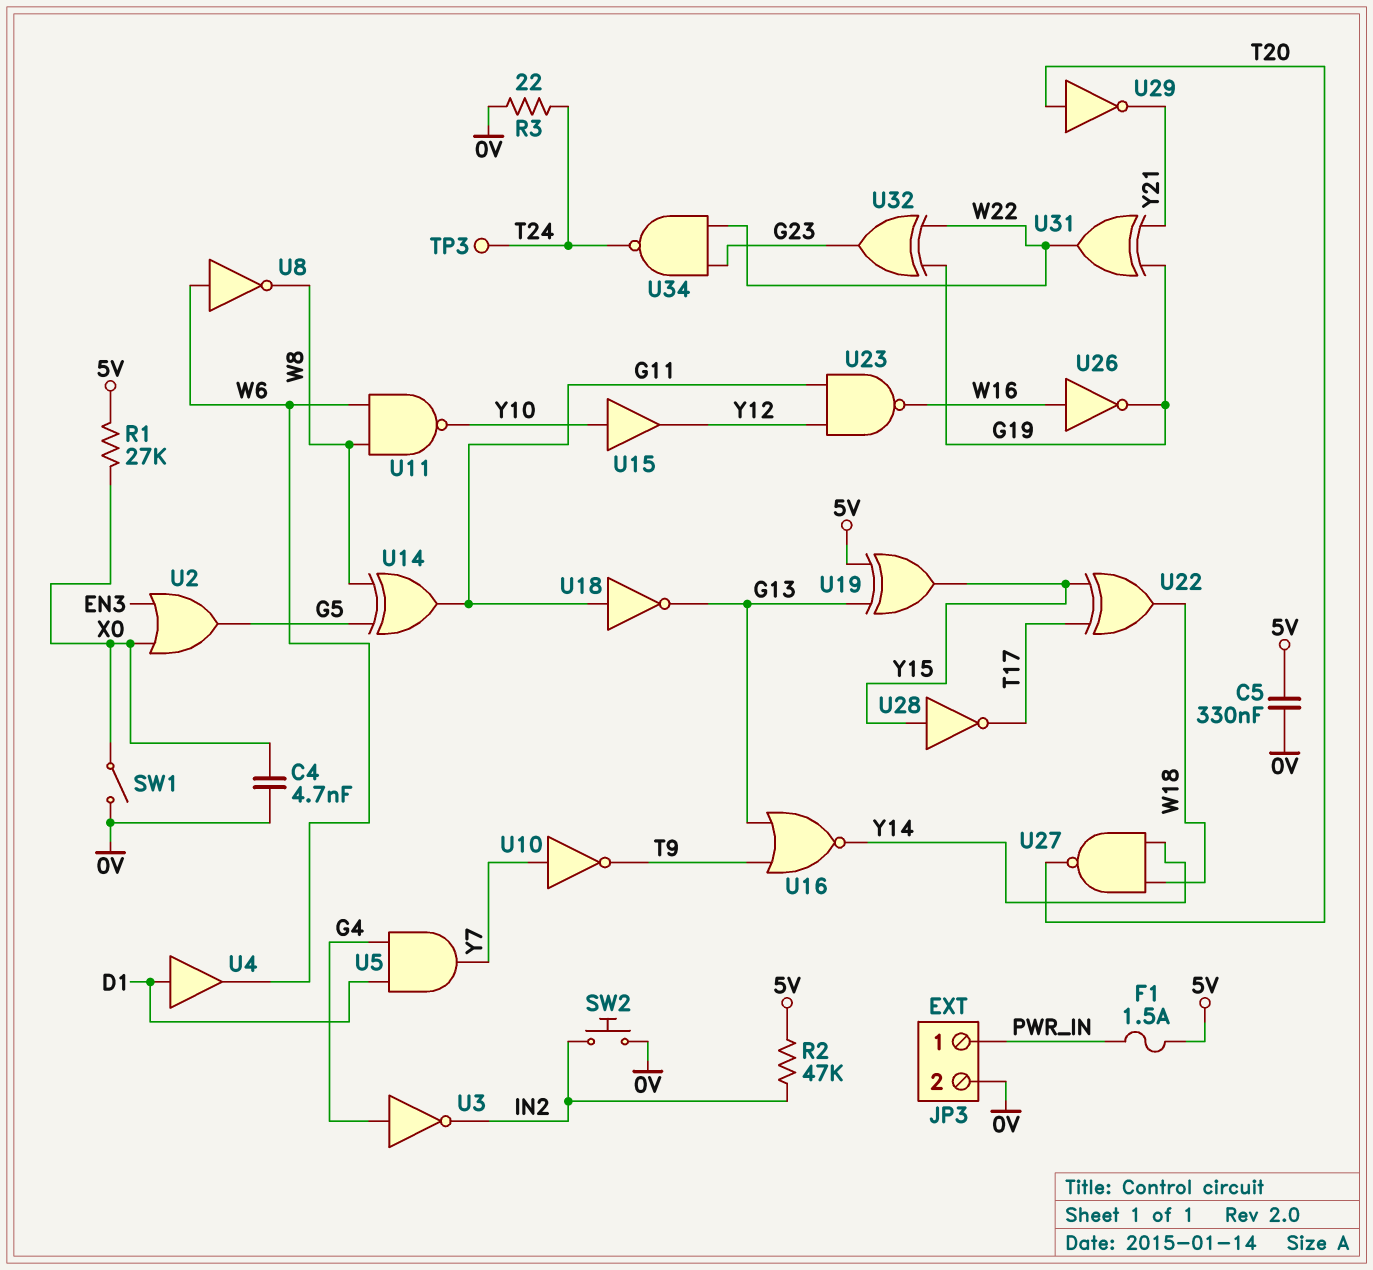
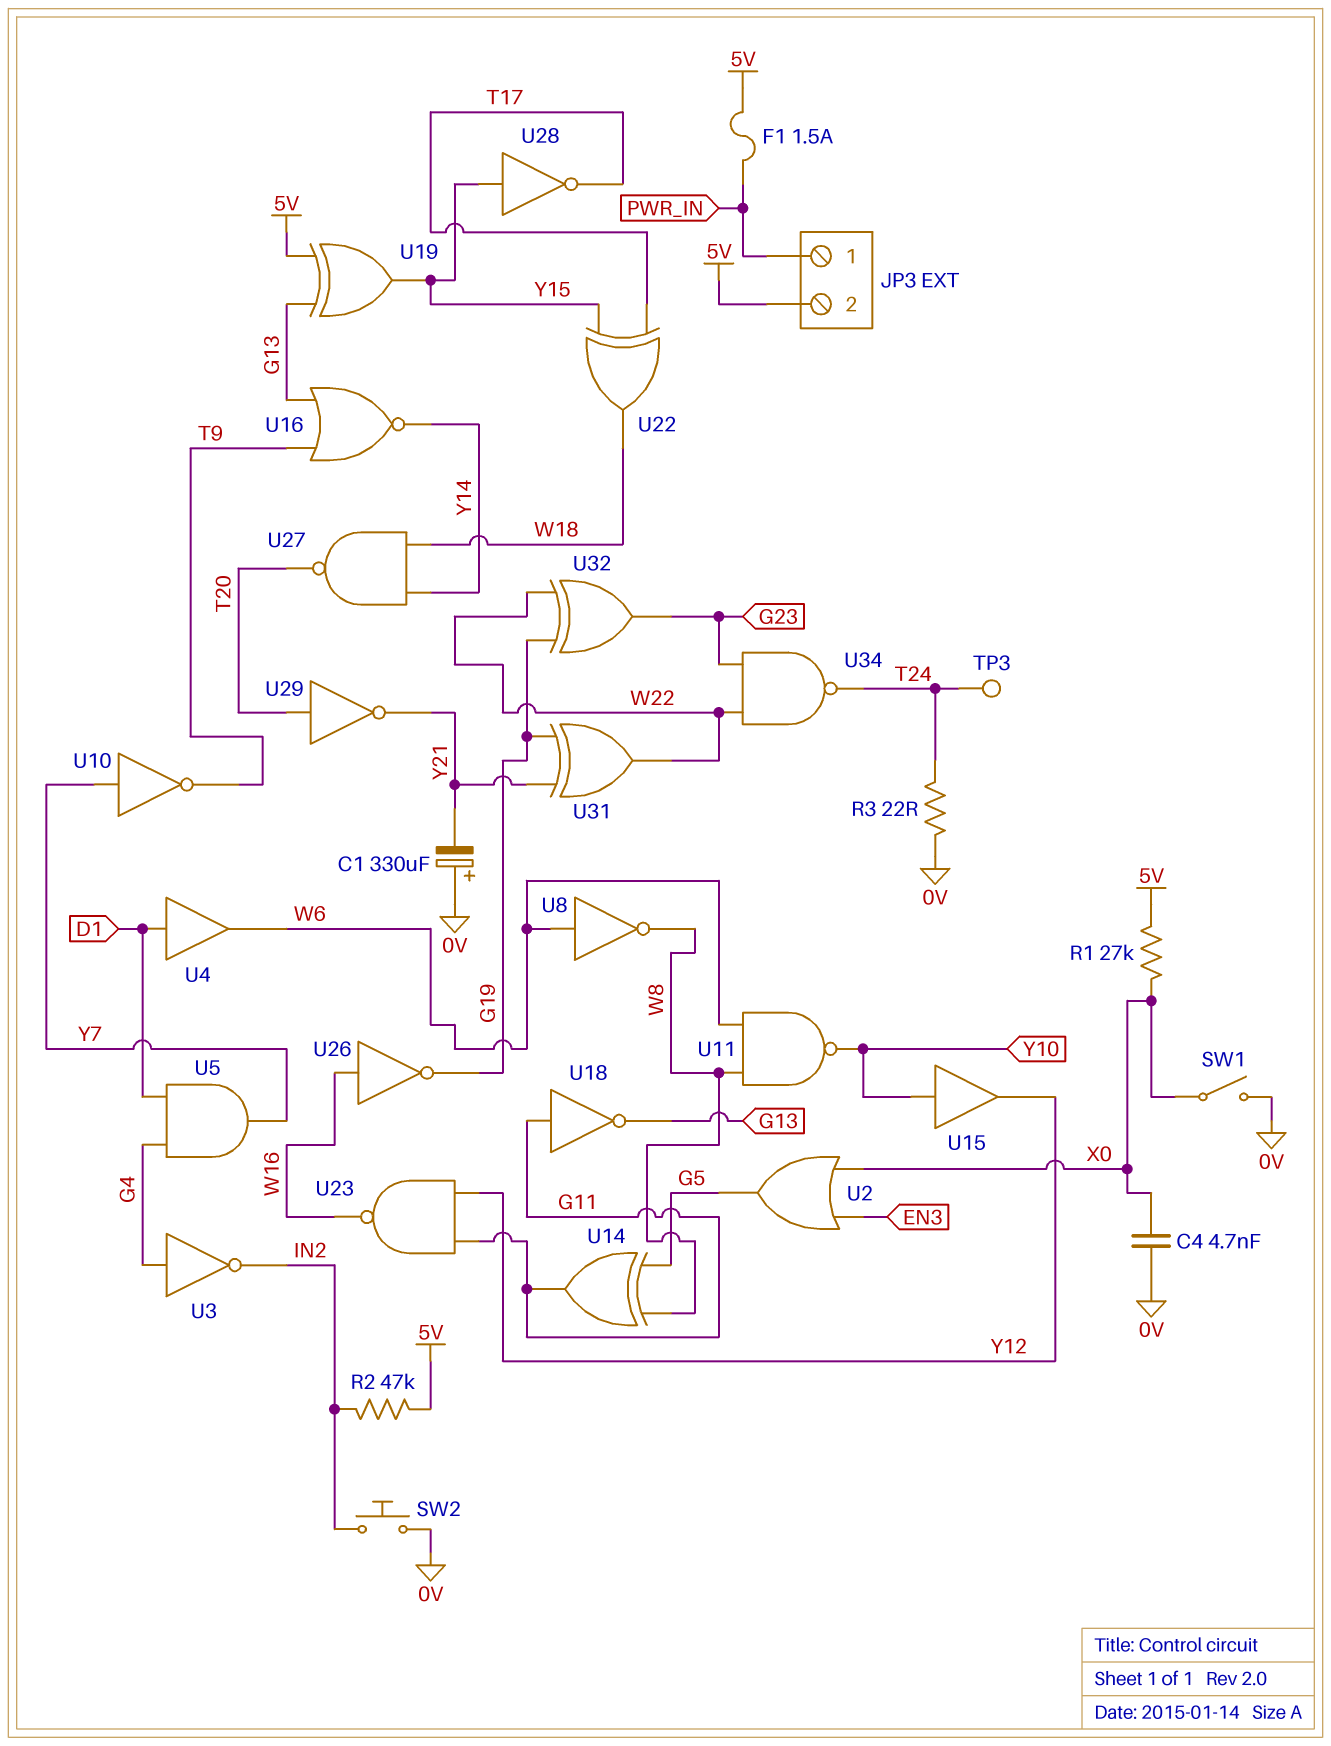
C1: none -> 330uF (plus 0V, minus Y21)
C5: 330nF (0V, 5V) -> none
JP3 pin 2: 0V -> 5V

